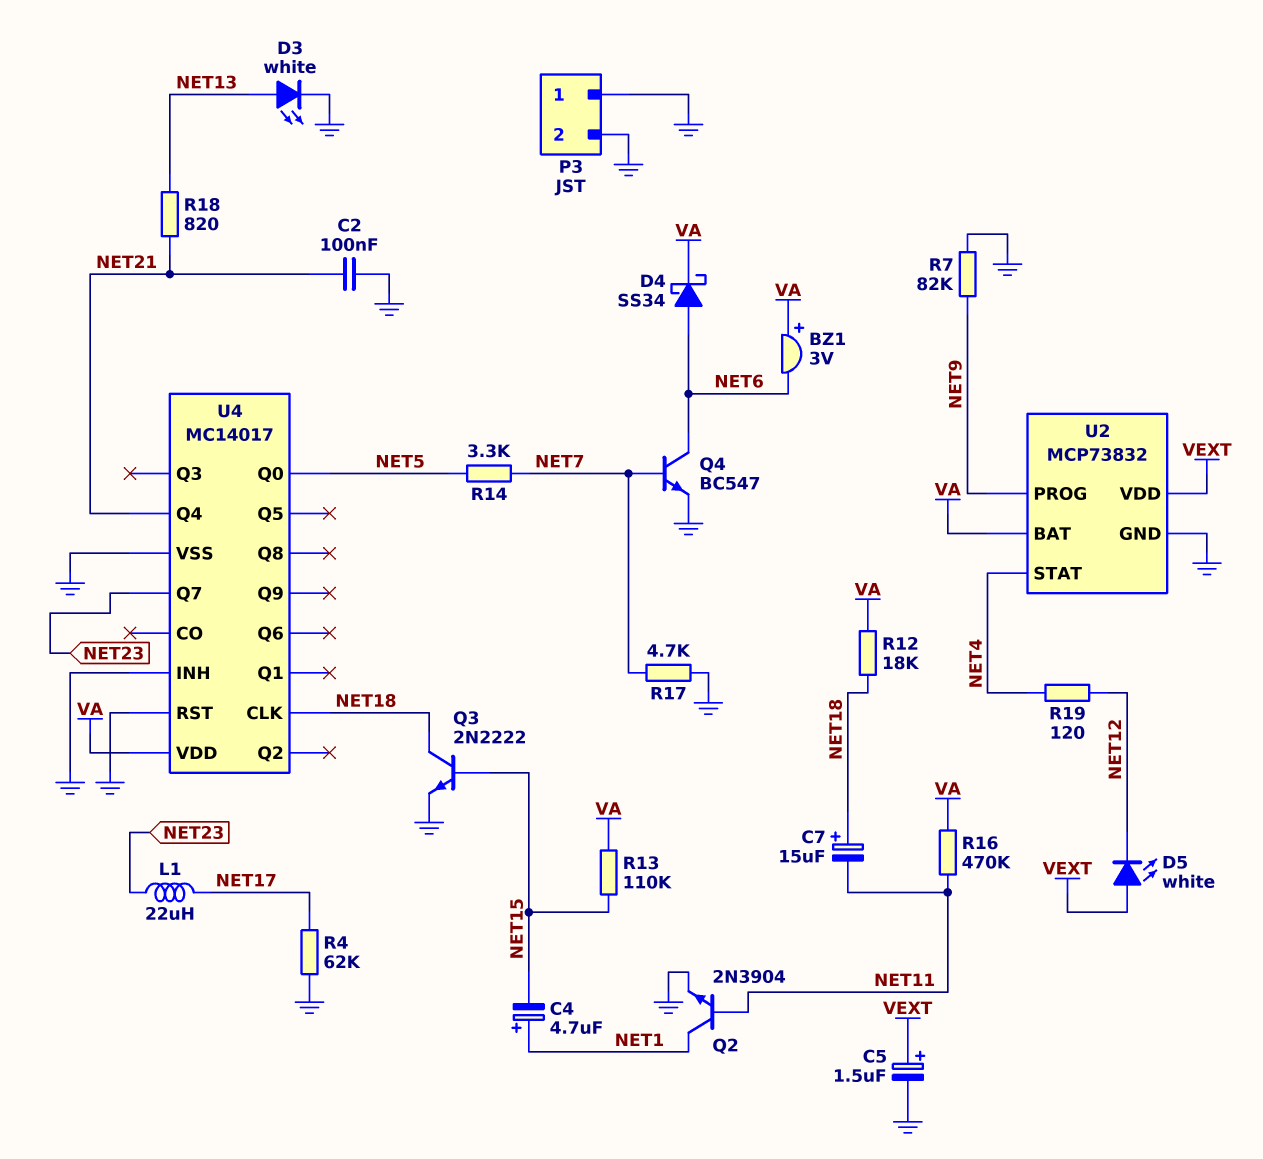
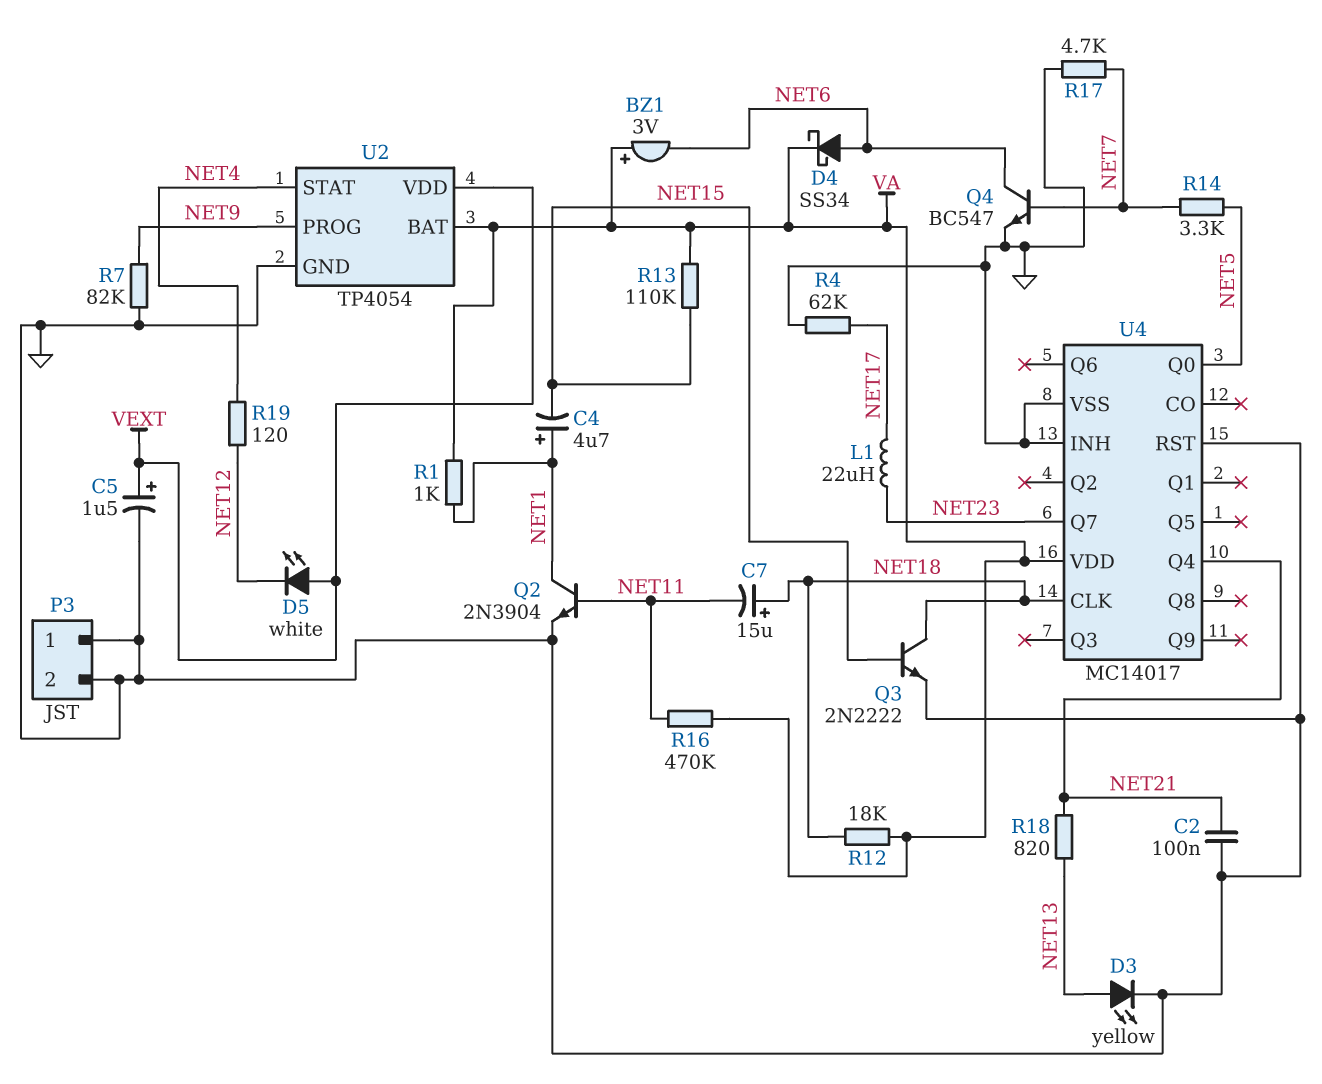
D3: LED white (A NET13, K GND) -> LED yellow (A NET13, K GND)
R1: none -> 1k (NET1, VA)
U2: MCP73832 -> TP4054

